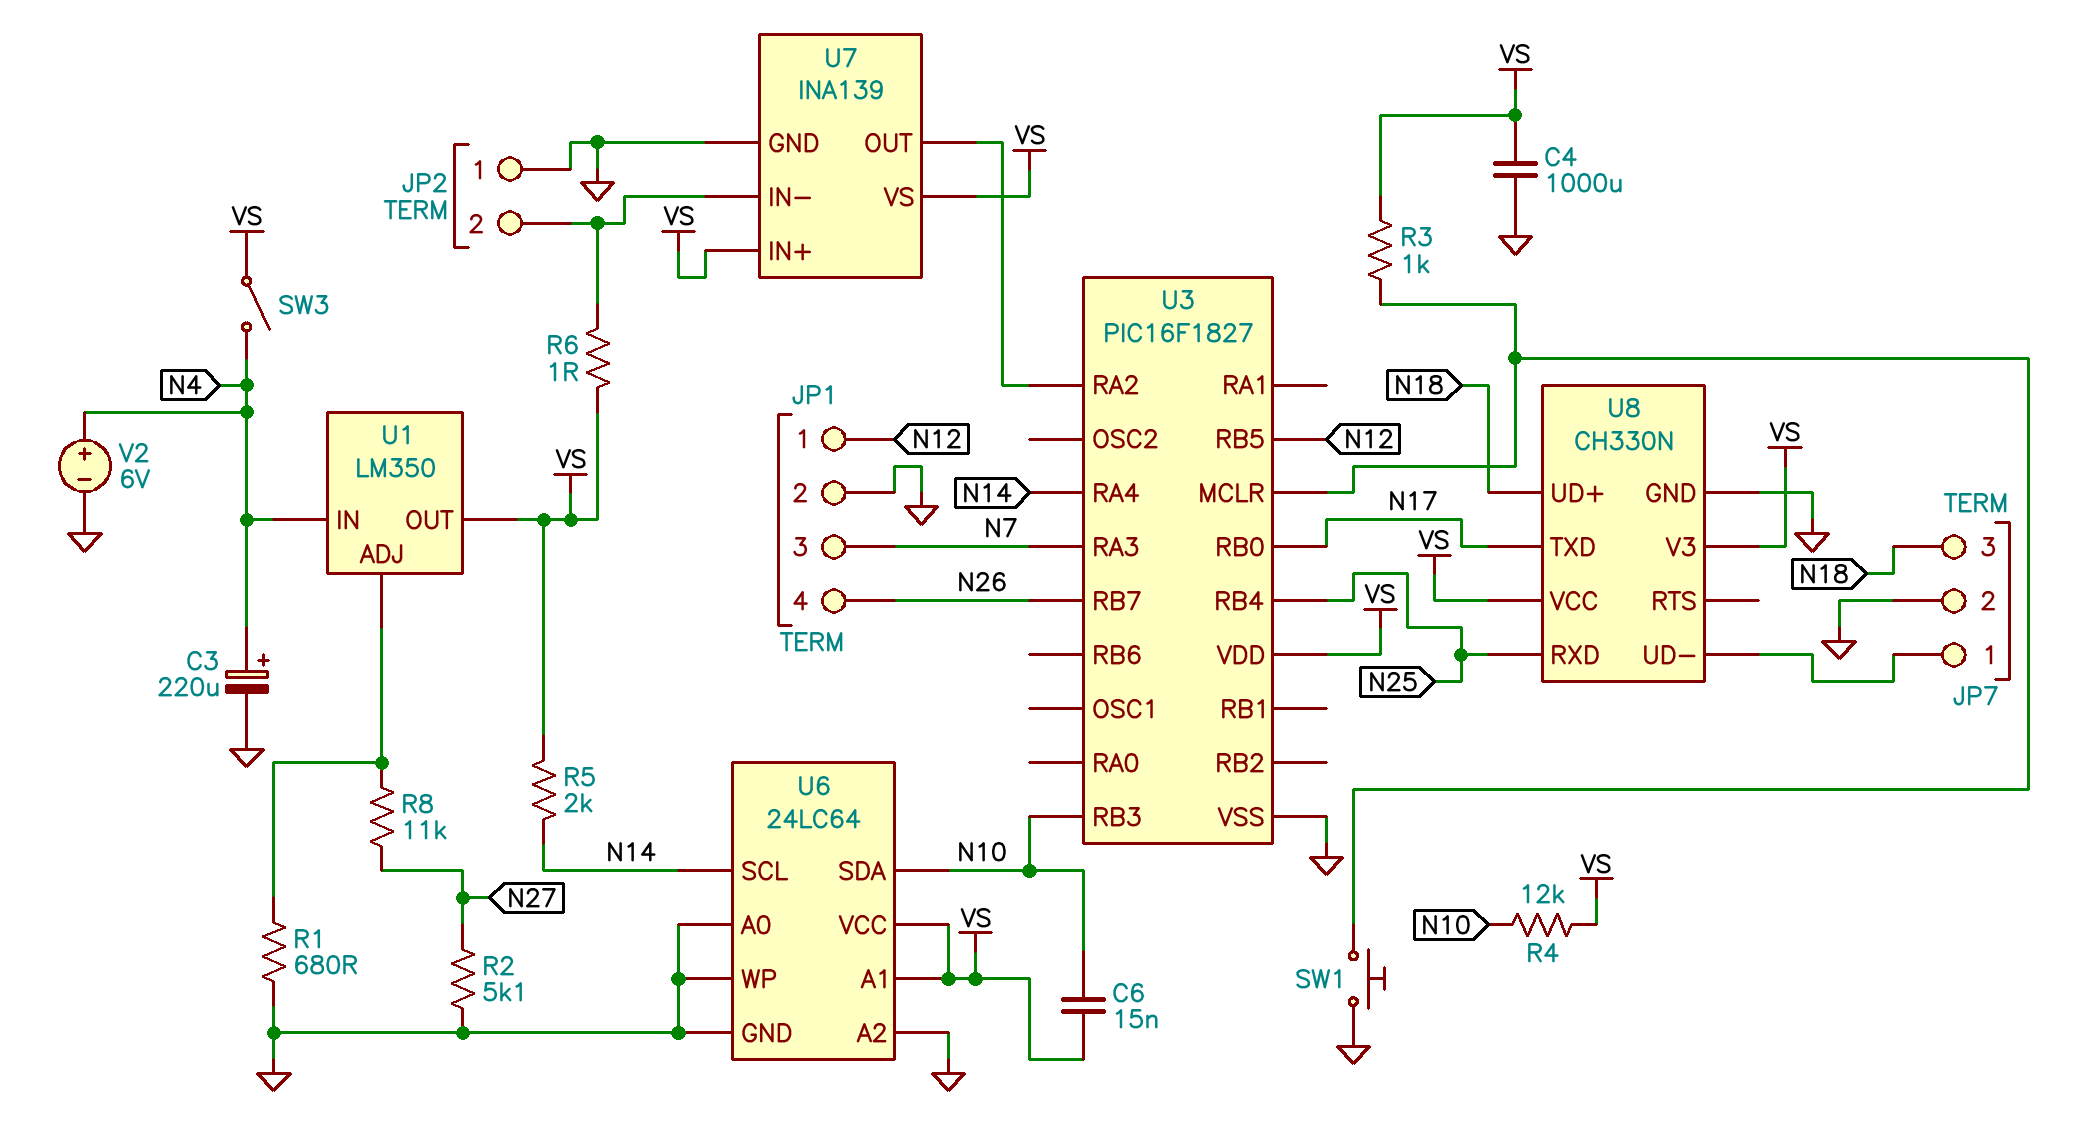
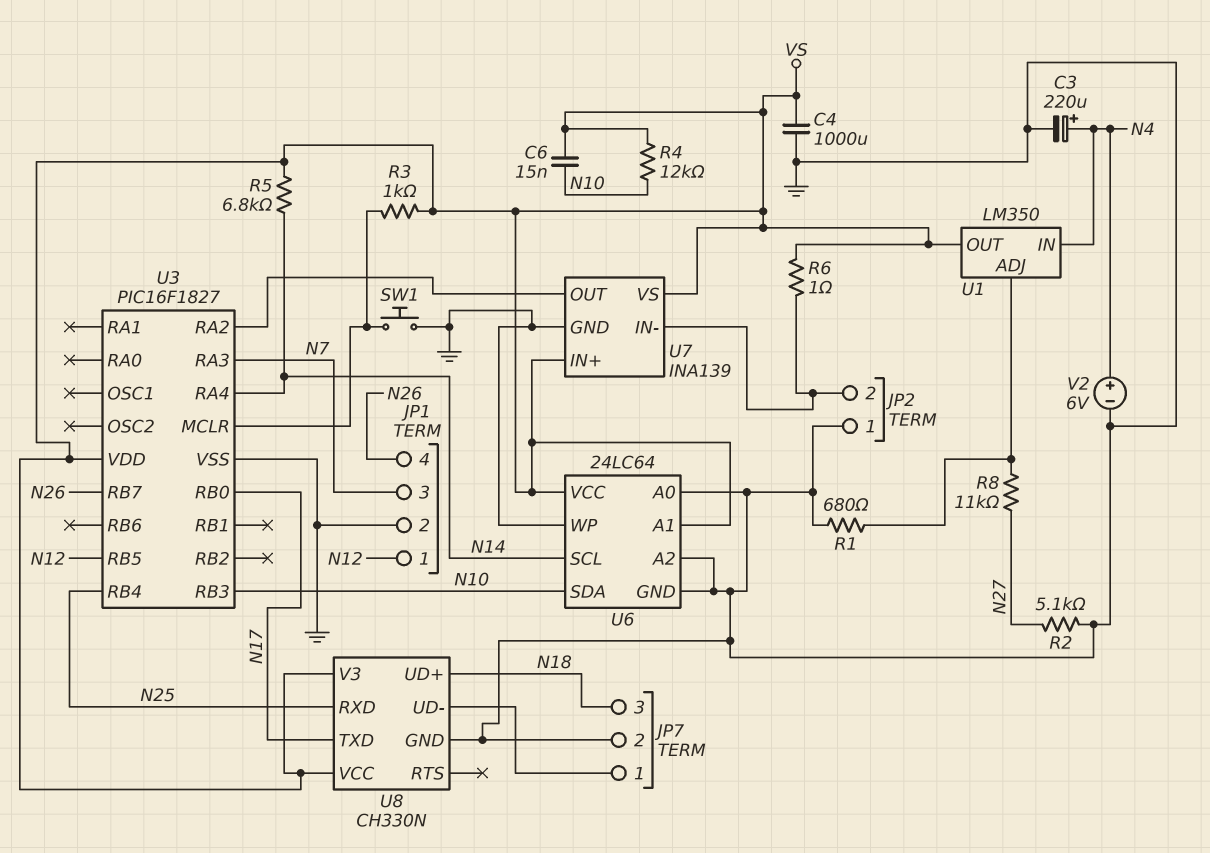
R5: 2k (N14, VS) -> 6.8k (N14, VS)
SW3: switch (N4, VS) -> none

